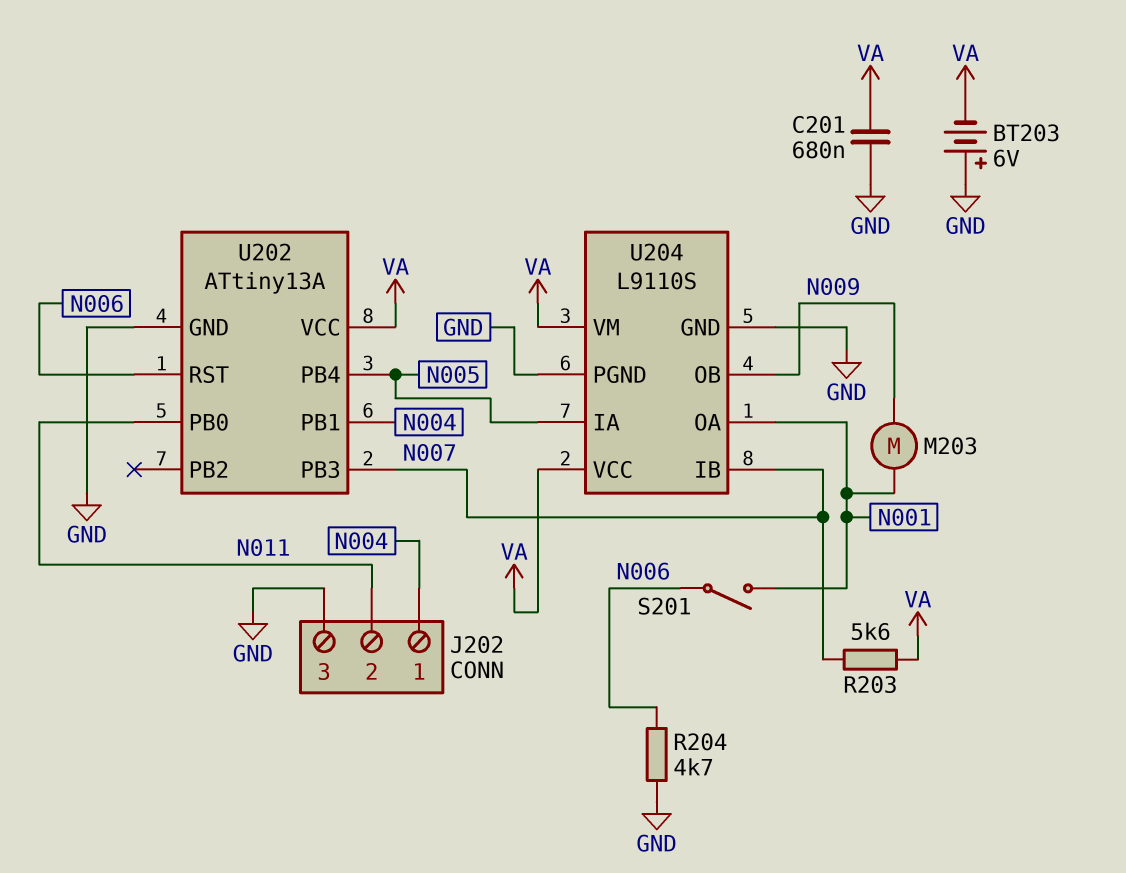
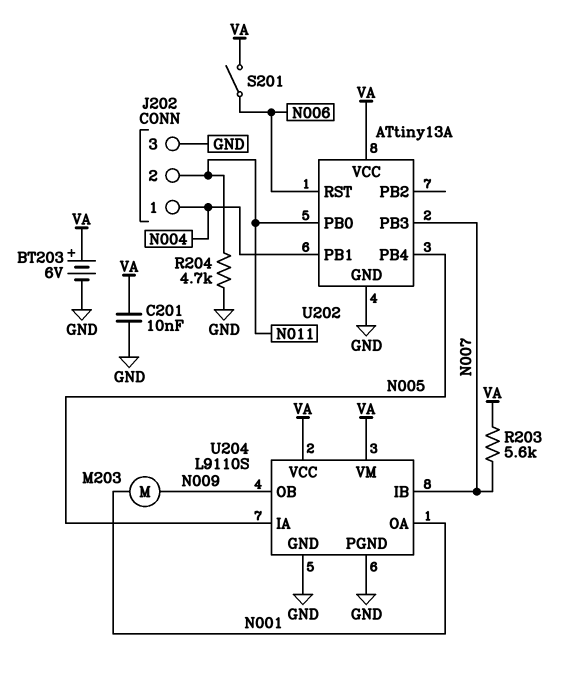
BT203: 6V (plus GND, minus VA) -> 6V (plus VA, minus GND)
C201: 680nF (GND, VA) -> 10nF (GND, VA)
R204: 4.7k (GND, N006) -> 4.7k (GND, N011)
S201: switch (N001, N006) -> switch (N006, VA)

